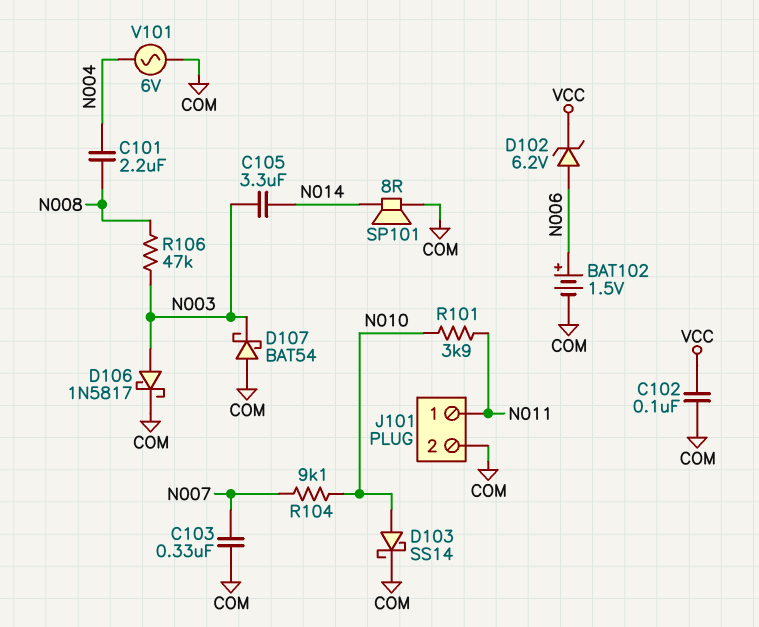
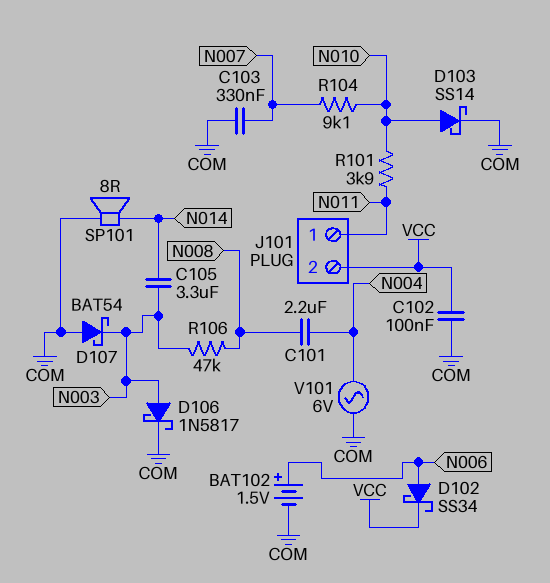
D102: zener 6.2V (A N006, K VCC) -> schottky SS34 (A N006, K VCC)
J101 pin 2: COM -> VCC

